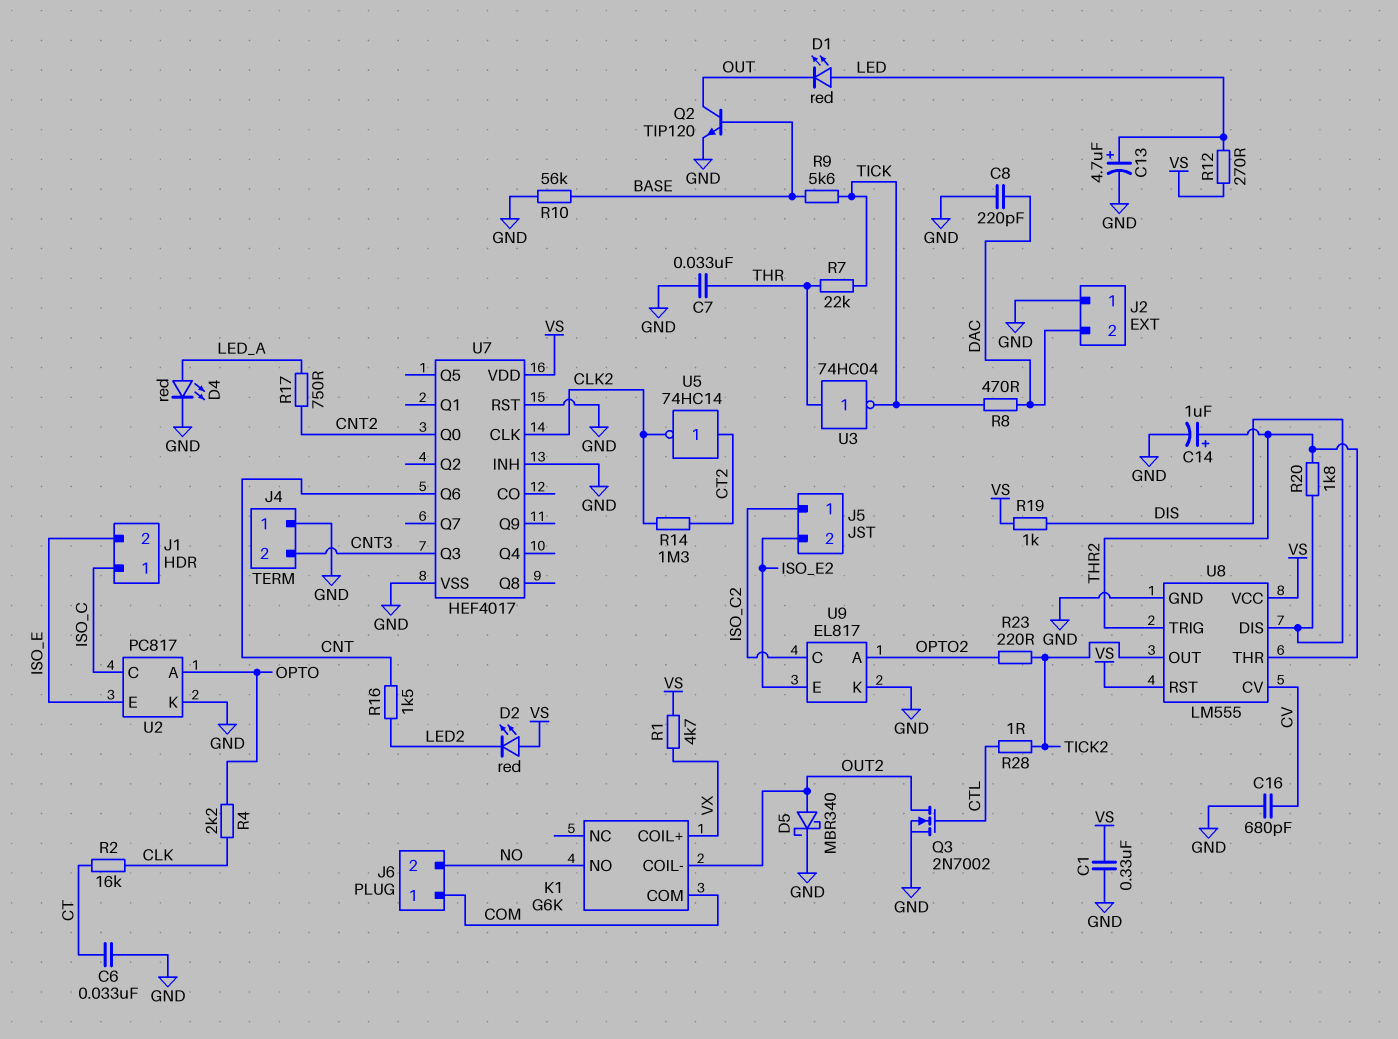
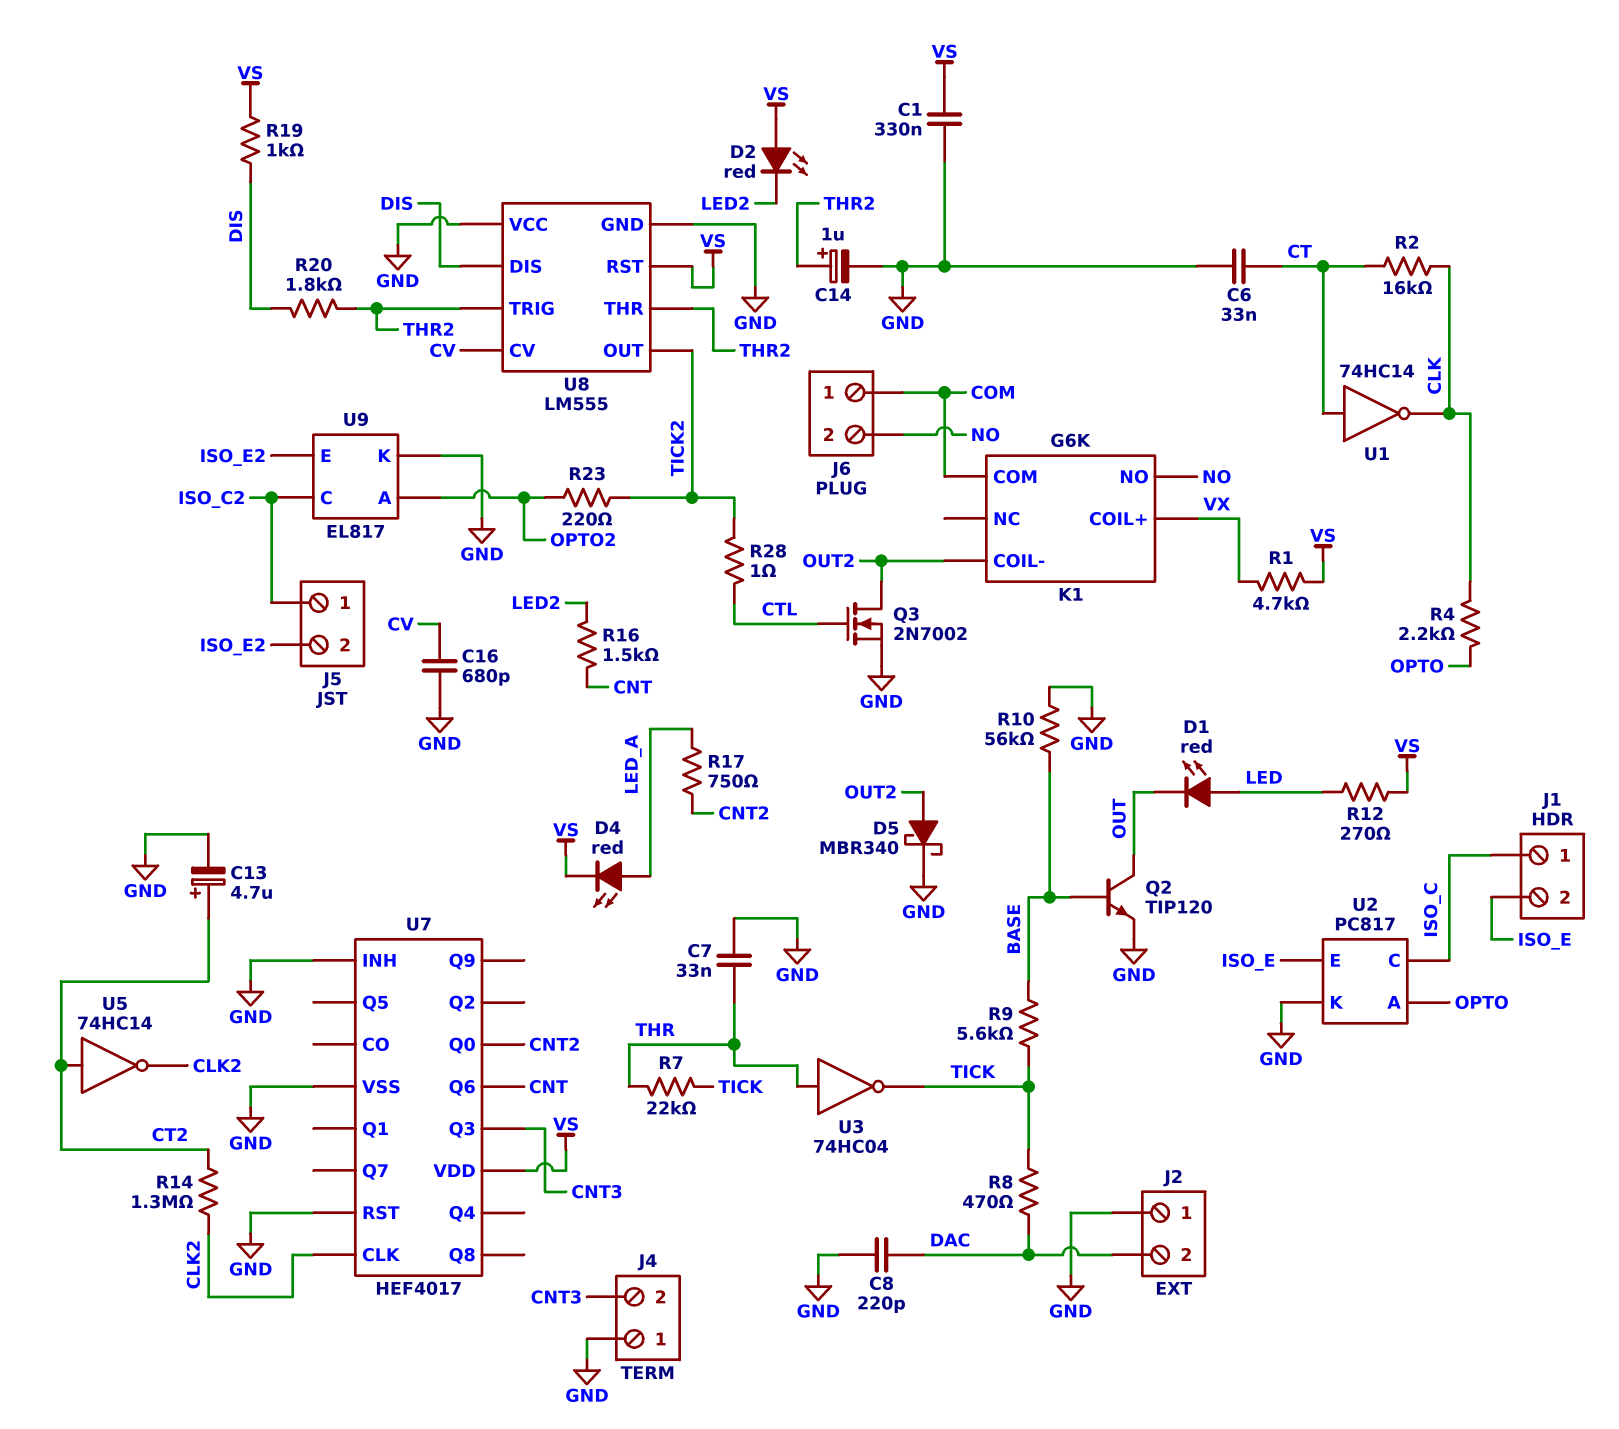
C13: 4.7uF (plus LED, minus GND) -> 4.7uF (plus CT2, minus GND)
D4: LED red (A LED_A, K GND) -> LED red (A LED_A, K VS)
U1: none -> NOT 74HC14 (in CT, out CLK)
U8 pin VCC: VS -> GND

